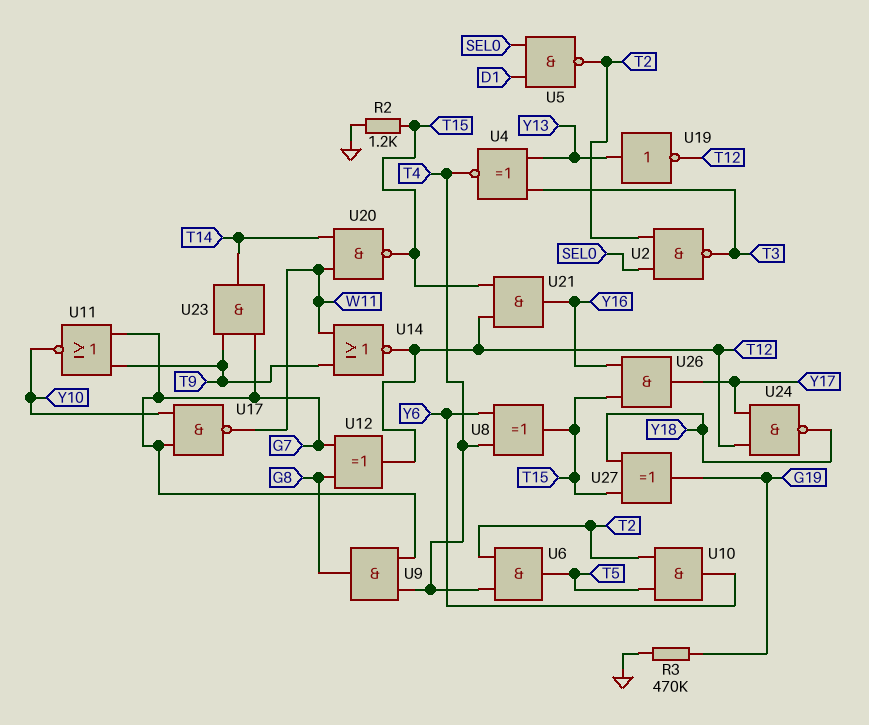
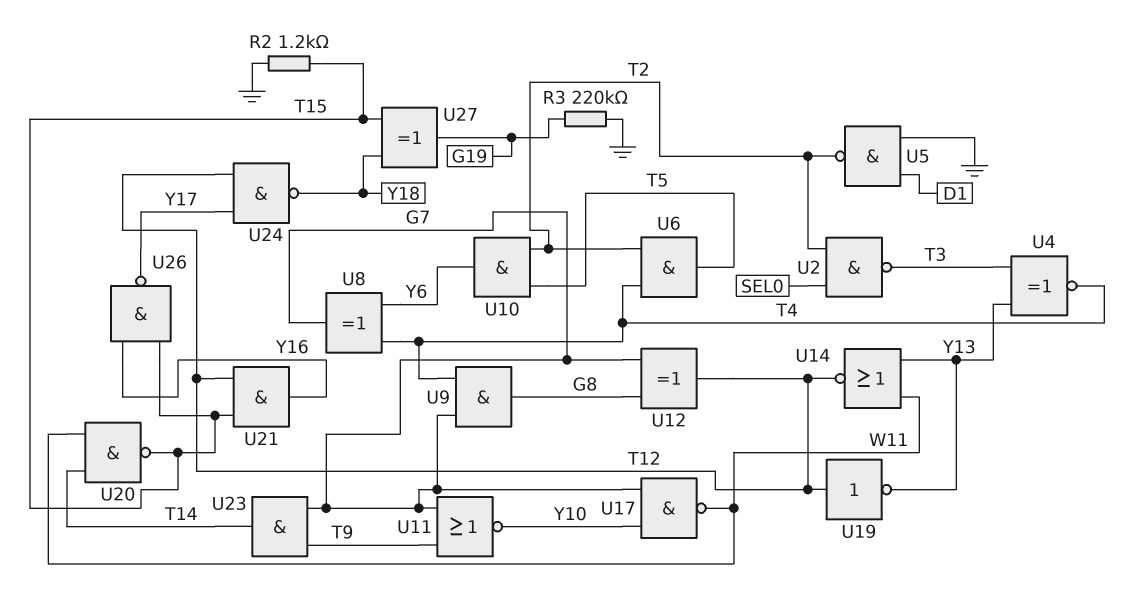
R3: 470k (G19, GND) -> 220k (G19, GND)
U5: NAND (in D1, in SEL0, out T2) -> NAND (in D1, in GND, out T2)
U8: XOR (in T4, in Y6, out T15) -> XOR (in T4, in Y6, out G7)
U14: NOR (in T9, in W11, out T12) -> NOR (in W11, in Y13, out T12)
U19: NOT (in Y13, out T12) -> NOT (in T12, out Y13)
U26: AND (in T15, in Y16, out Y17) -> NAND (in T15, in Y16, out Y17)

